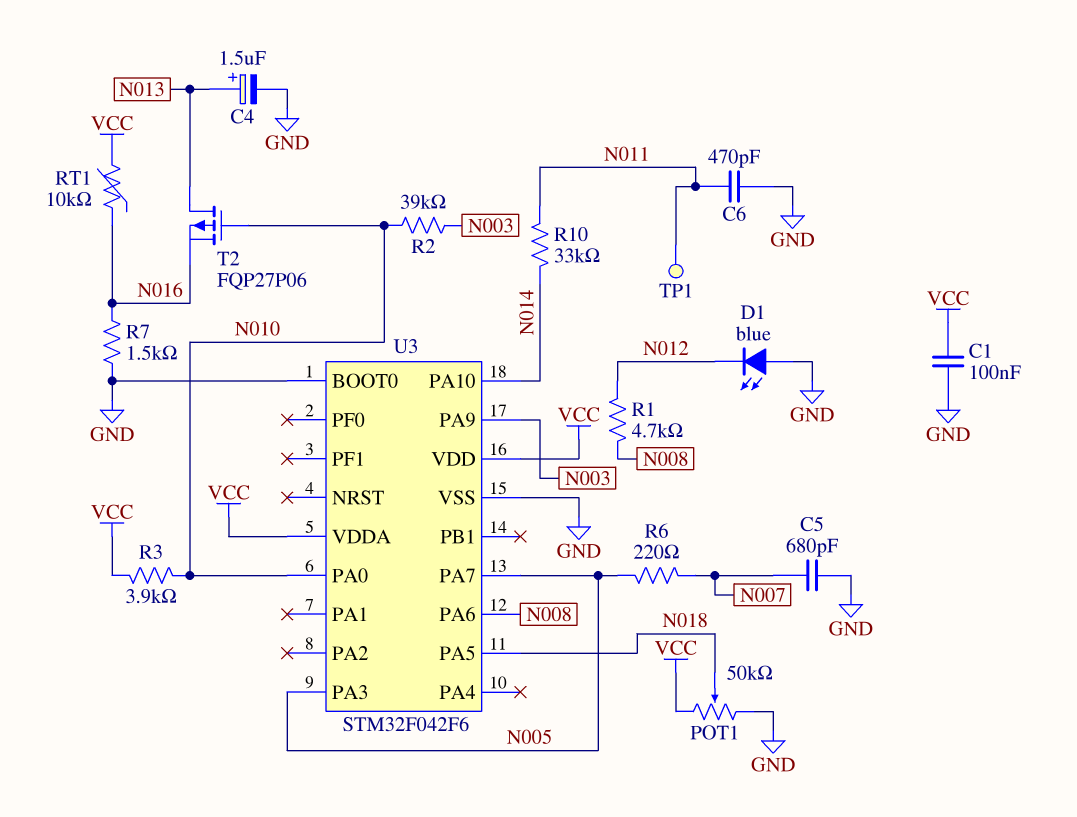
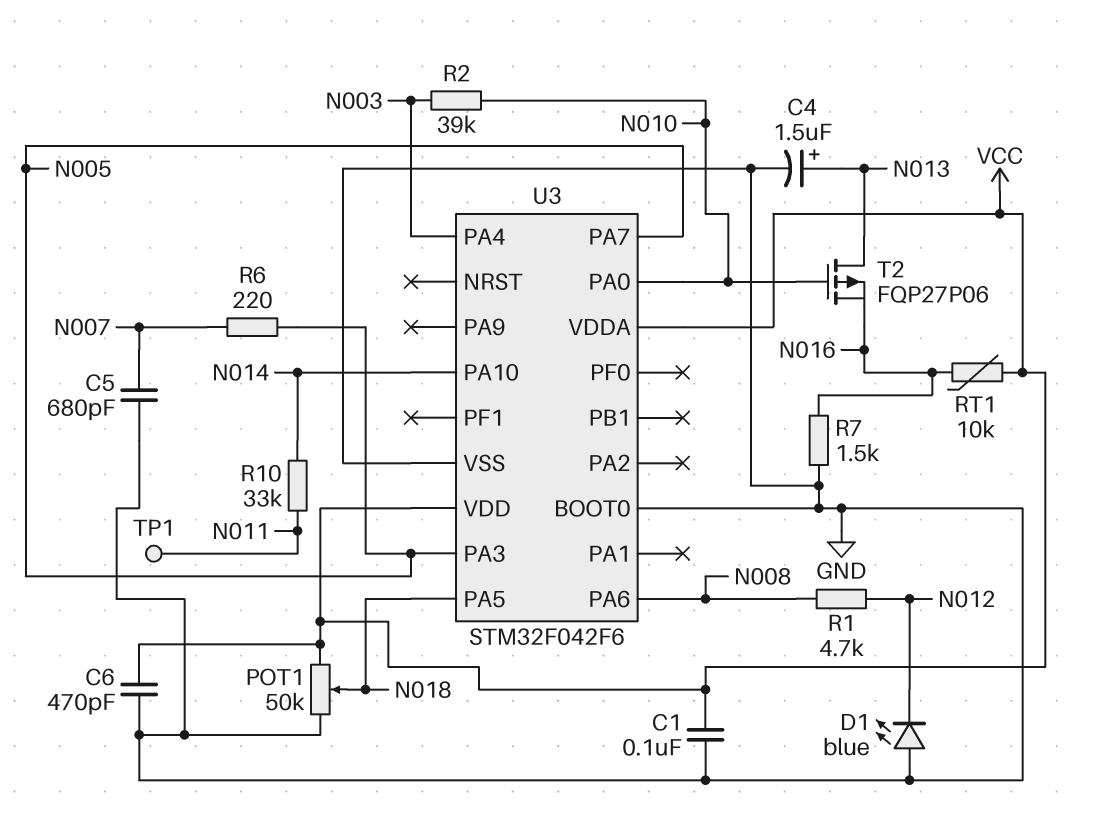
C6: 470pF (GND, N011) -> 470pF (GND, VCC)
R3: 3.9k (N010, VCC) -> none
U3 pin PA4: none -> N003
U3 pin PA9: N003 -> none

